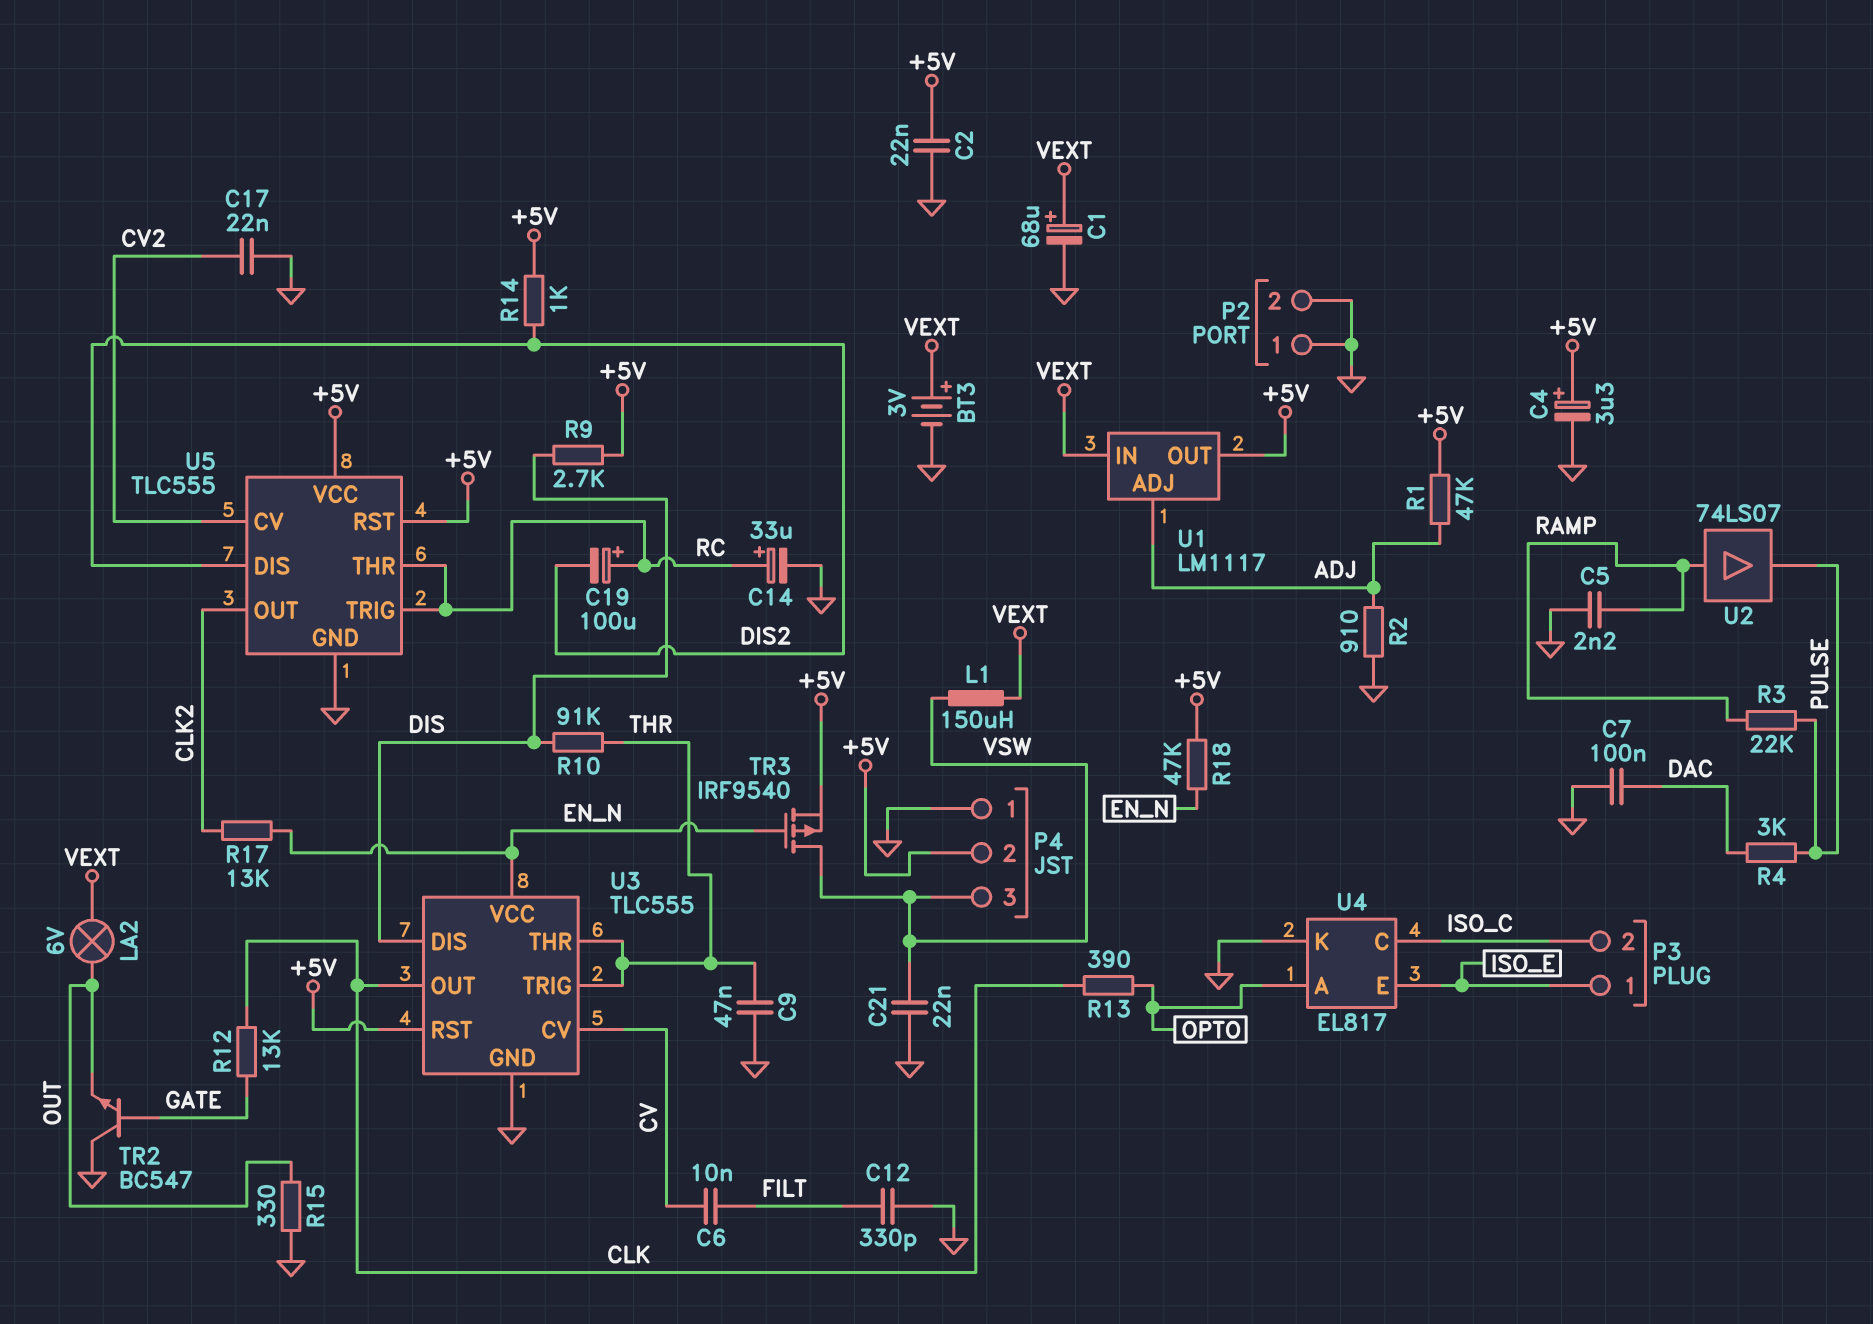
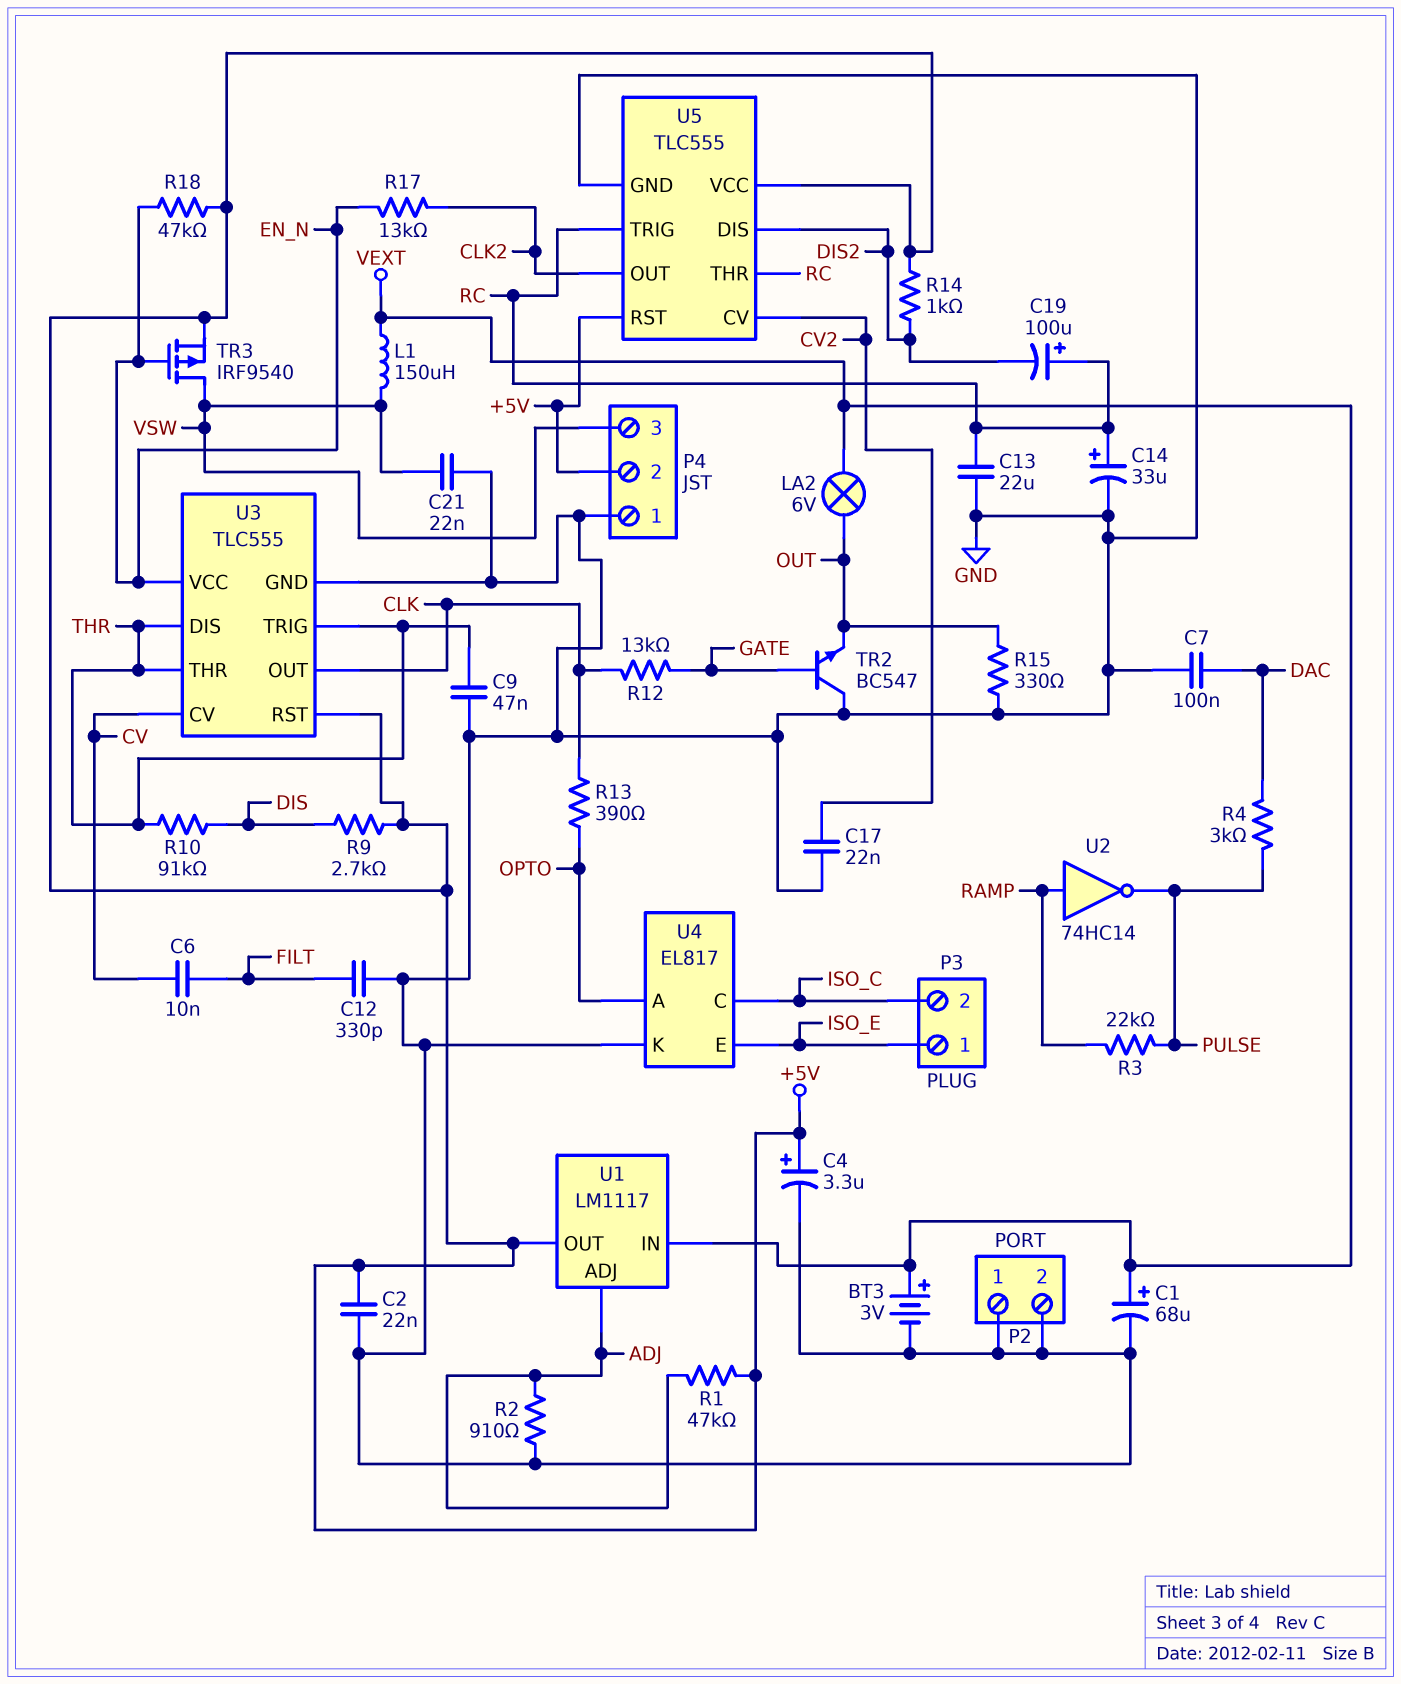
C5: 2.2nF (GND, RAMP) -> none
C13: none -> 22uF (GND, RC)
U2: buffer 74LS07 (in RAMP, out PULSE) -> NOT 74HC14 (in RAMP, out PULSE)
U3 pin DIS: DIS -> THR

